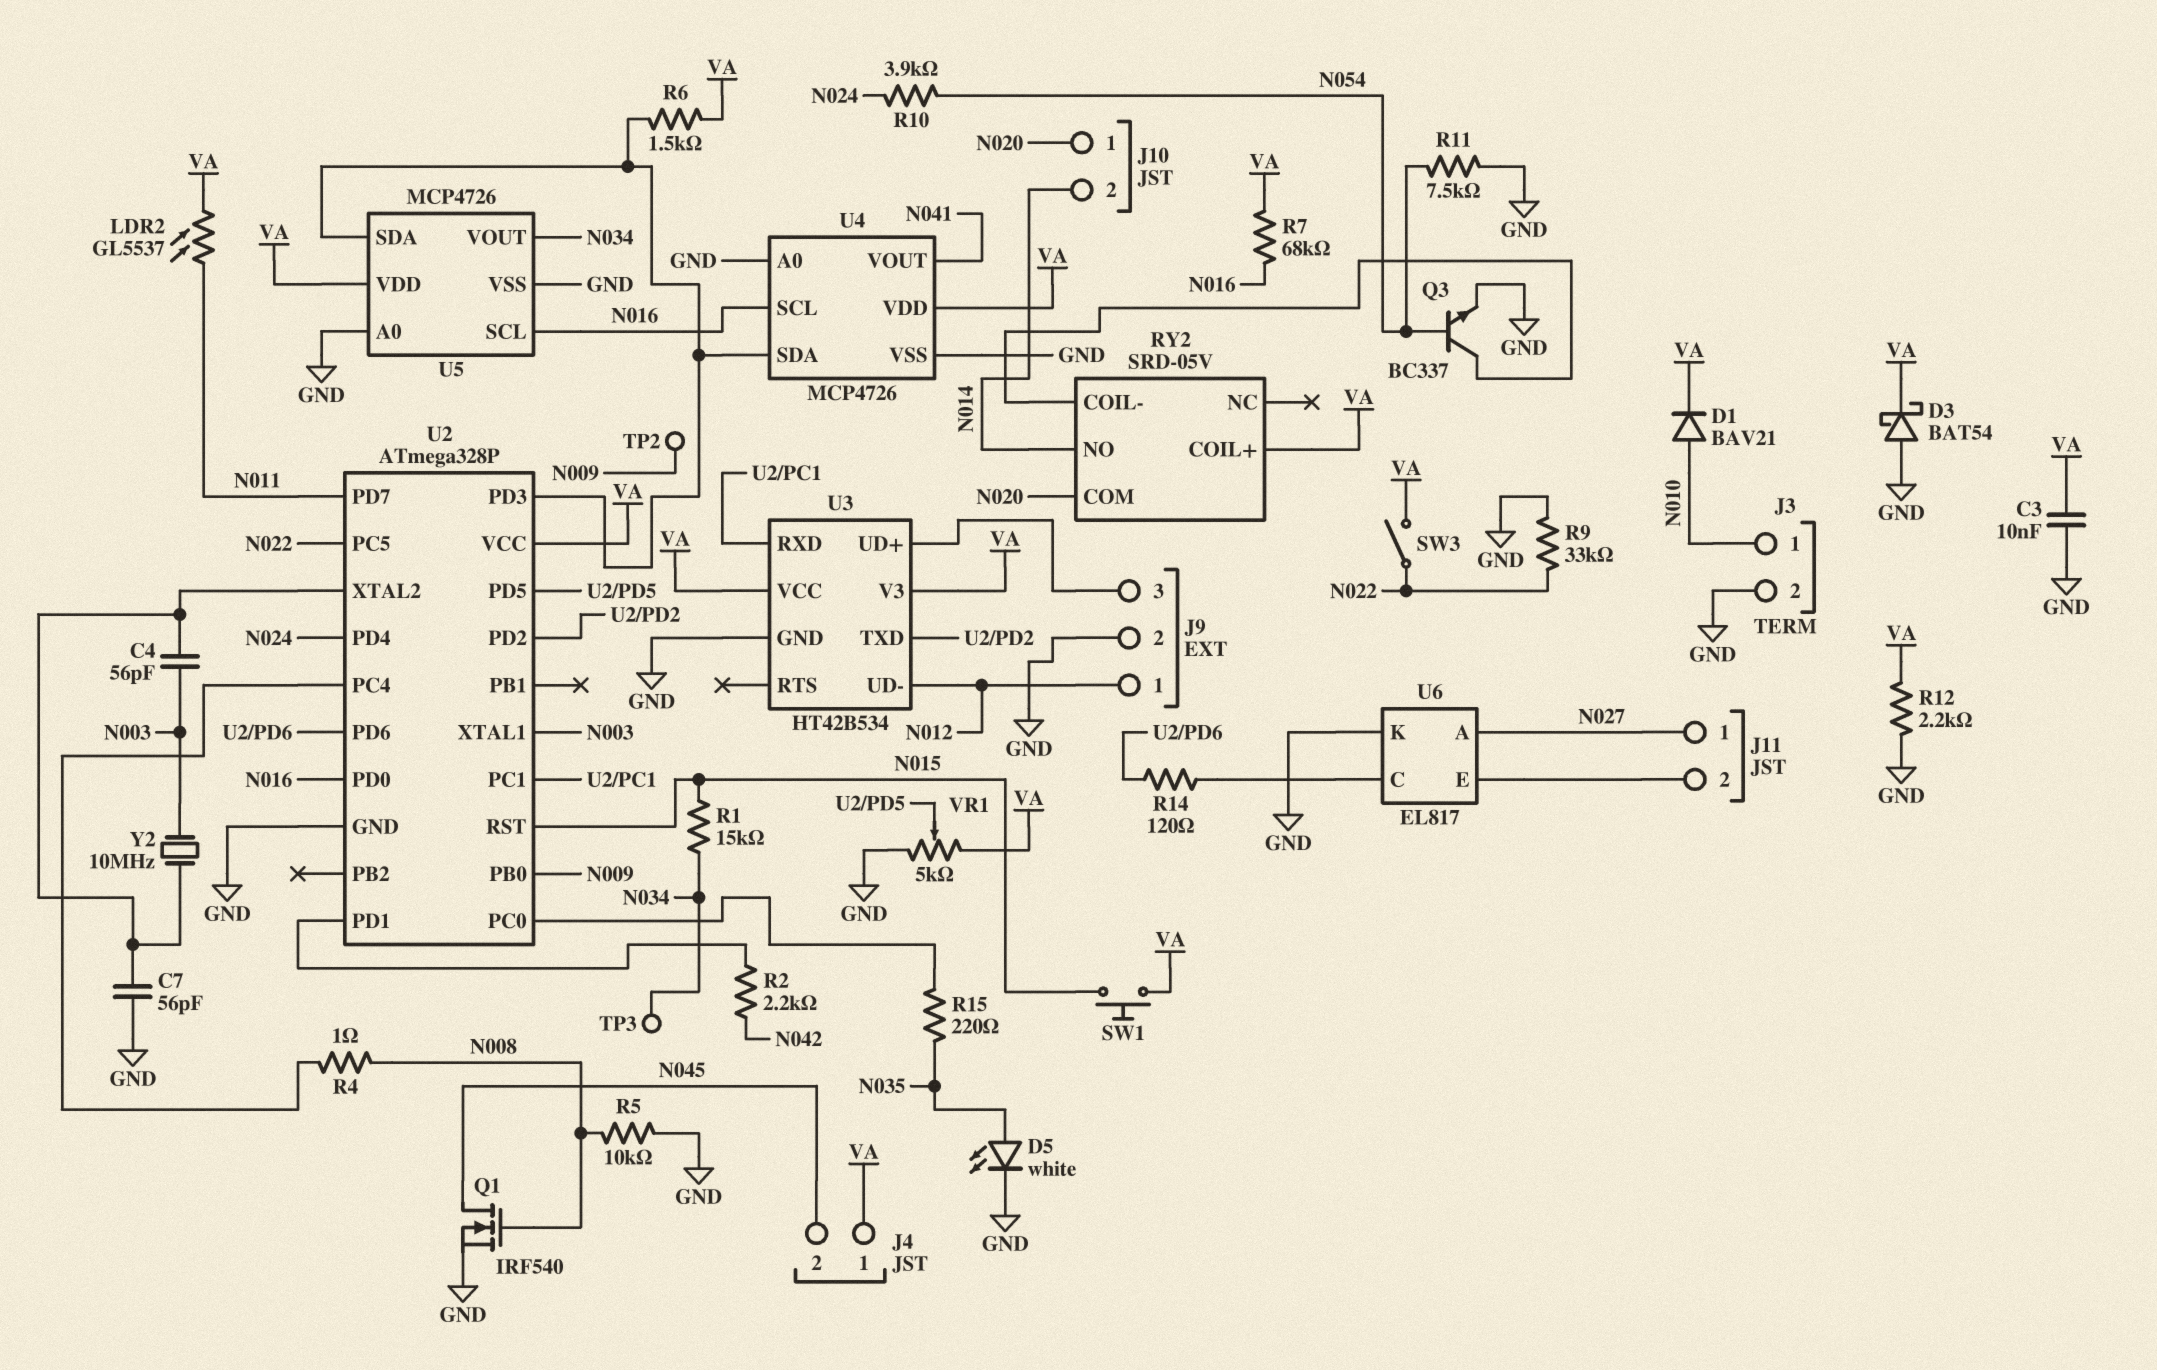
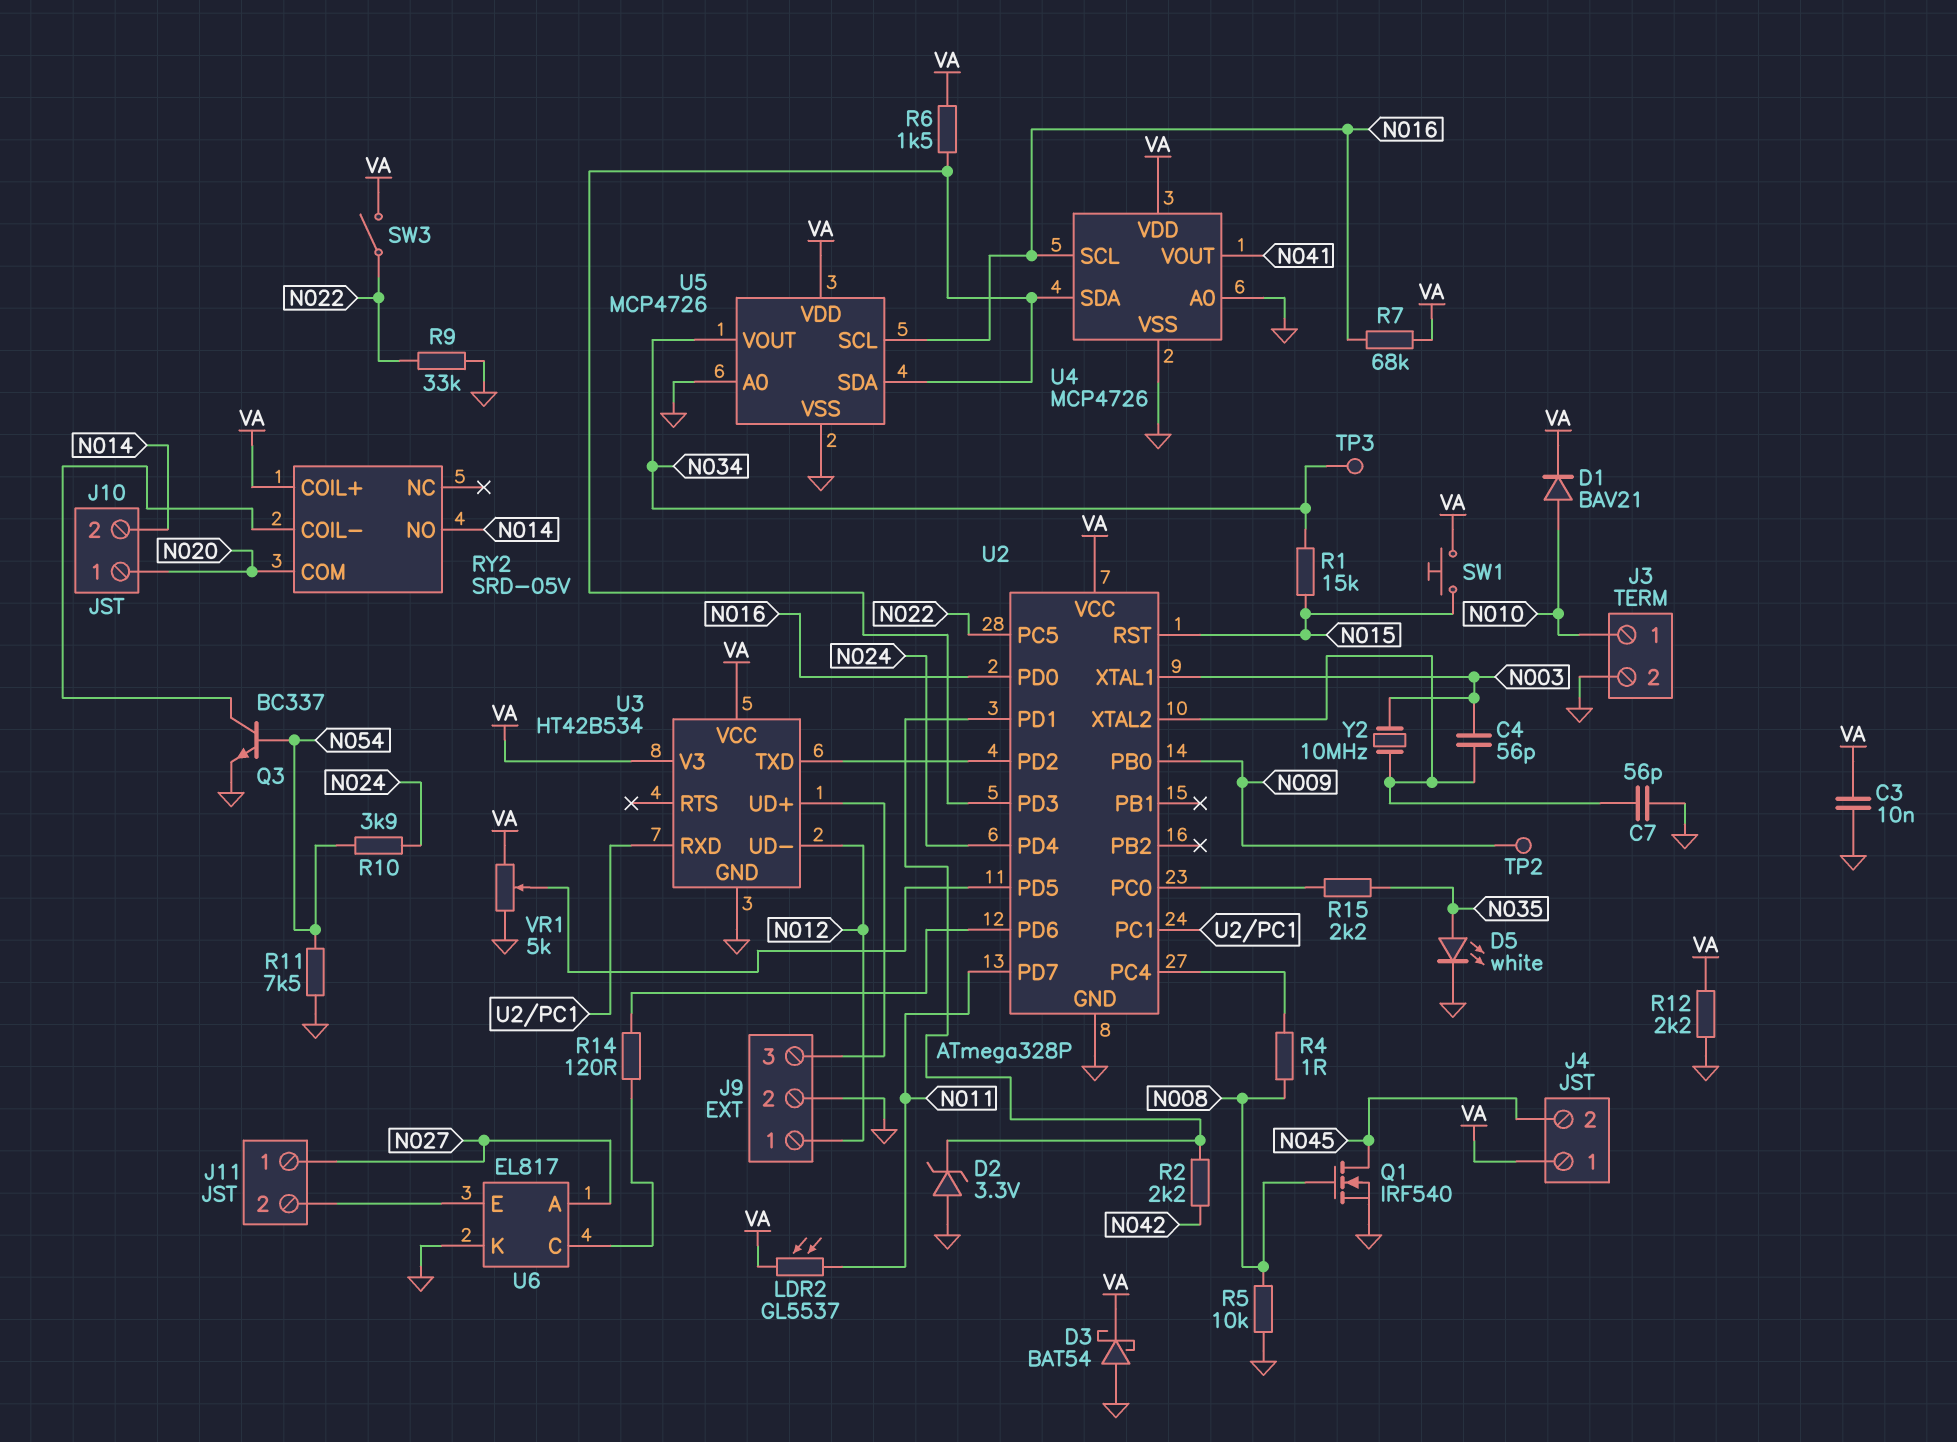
D2: none -> zener 3.3V (A GND, K U2/PD1)
R15: 220 (N035, U2/PC0) -> 2.2k (N035, U2/PC0)

